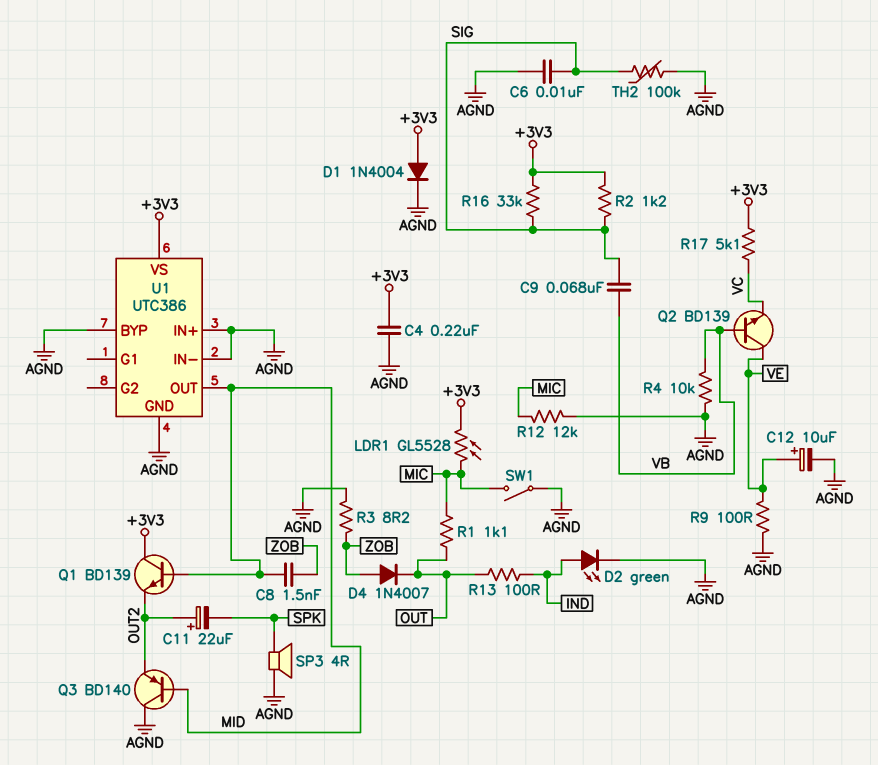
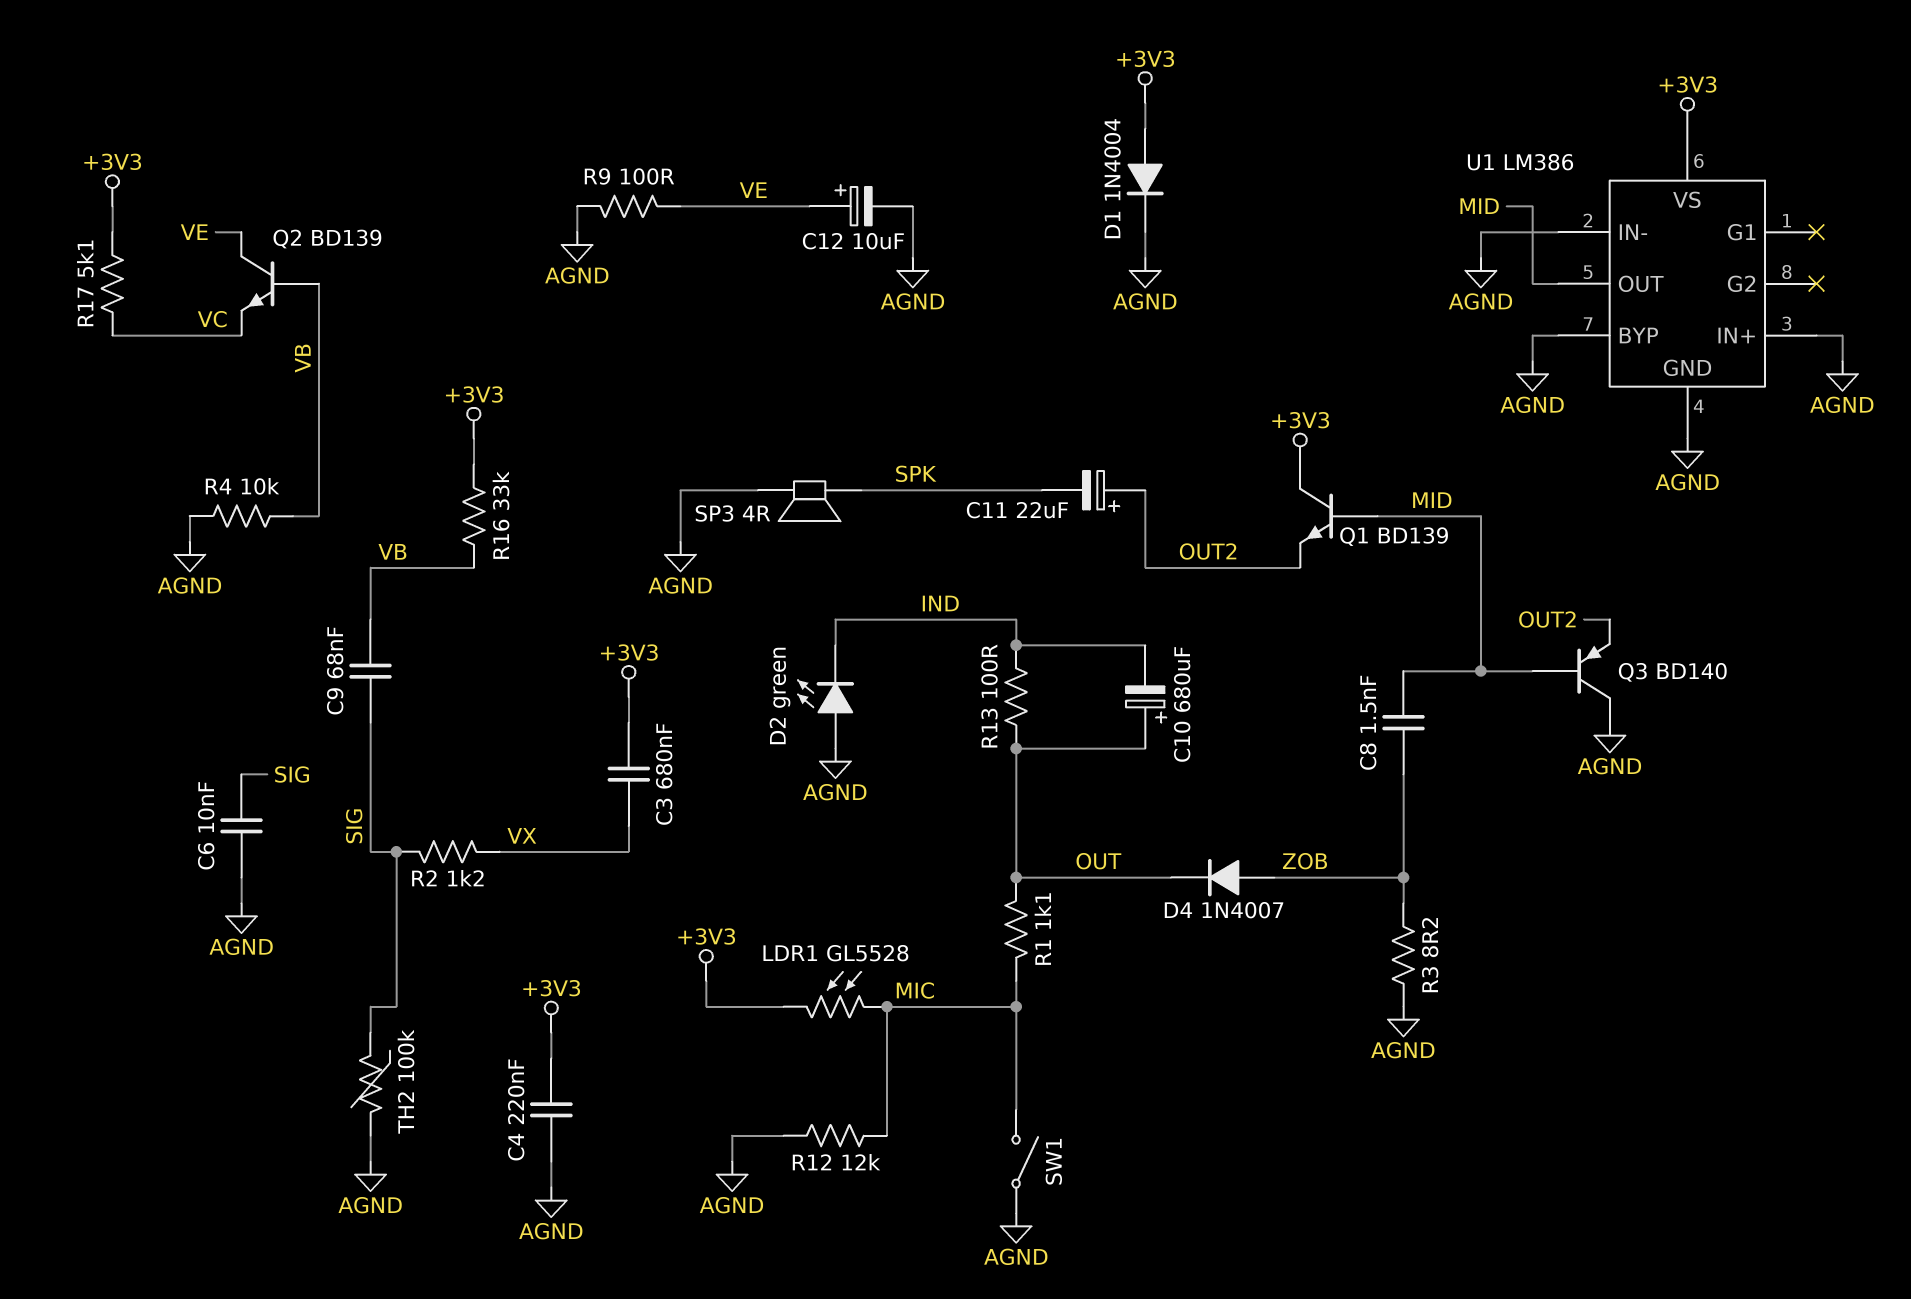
C3: none -> 680nF (+3V3, VX)
C10: none -> 680uF (plus OUT, minus IND)
D2: LED green (A IND, K AGND) -> LED green (A AGND, K IND)
R2: 1.2k (+3V3, SIG) -> 1.2k (SIG, VX)
R16: 33k (+3V3, SIG) -> 33k (+3V3, VB)
U1: UTC386 -> LM386

